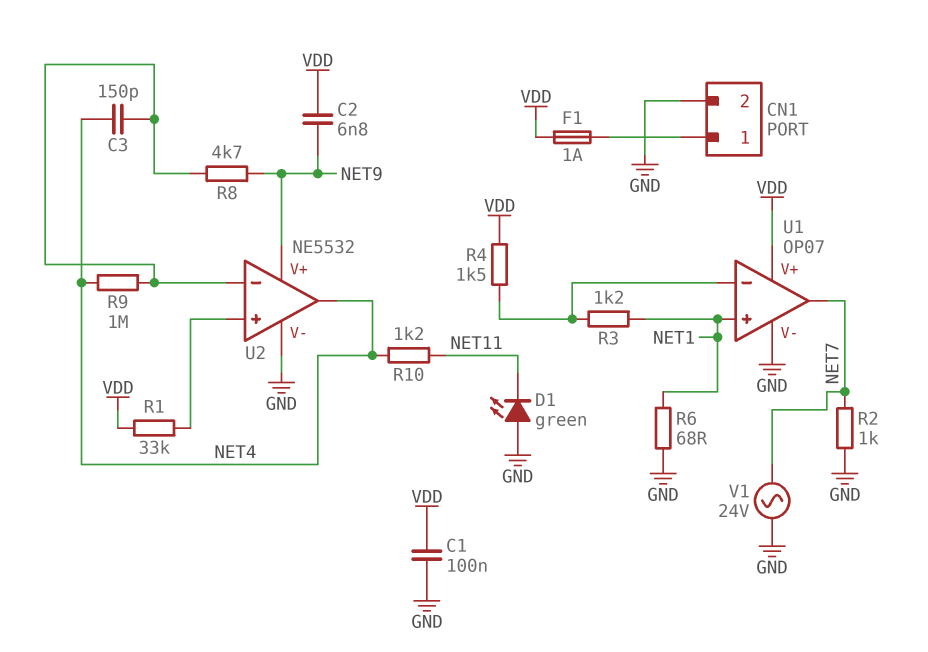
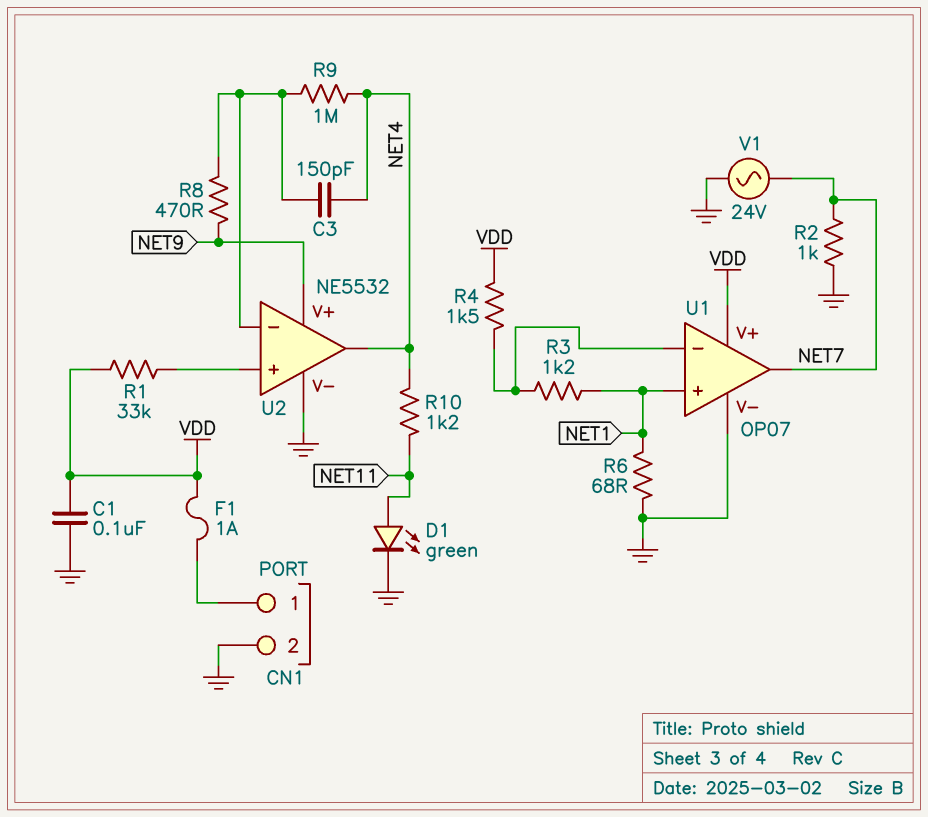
C2: 6.8nF (NET9, VDD) -> none
D1: LED green (A GND, K NET11) -> LED green (A NET11, K GND)
R8: 4.7k (NET9, U2/in-) -> 470 (NET9, U2/in-)

